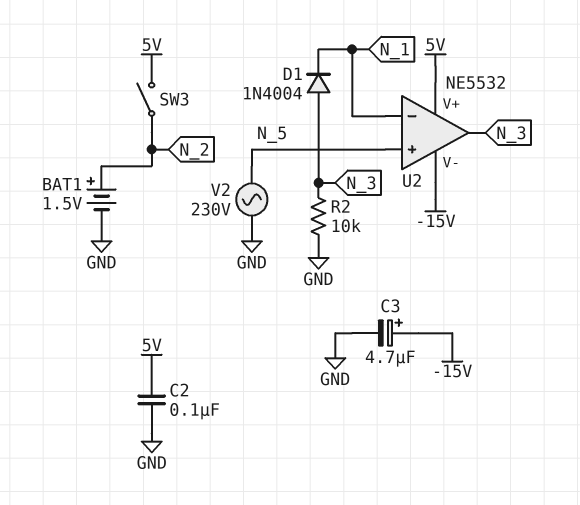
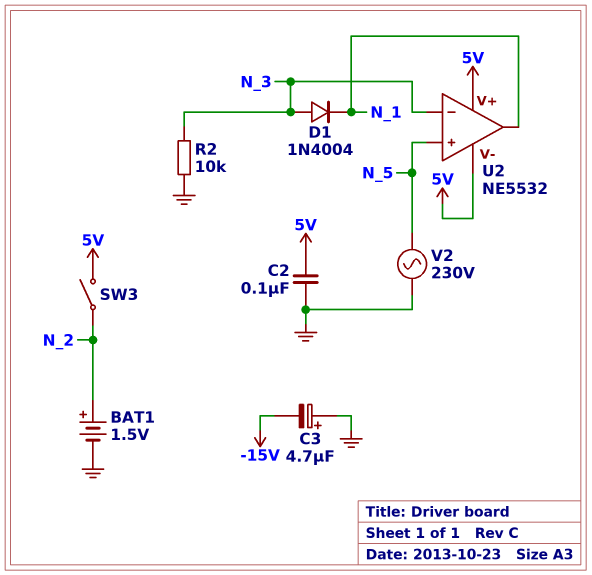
C3: 4.7uF (plus -15V, minus GND) -> 4.7uF (plus GND, minus -15V)
U2 pin V-: -15V -> 5V
U2 pin in-: N_1 -> N_3
U2 pin out: N_3 -> N_1

